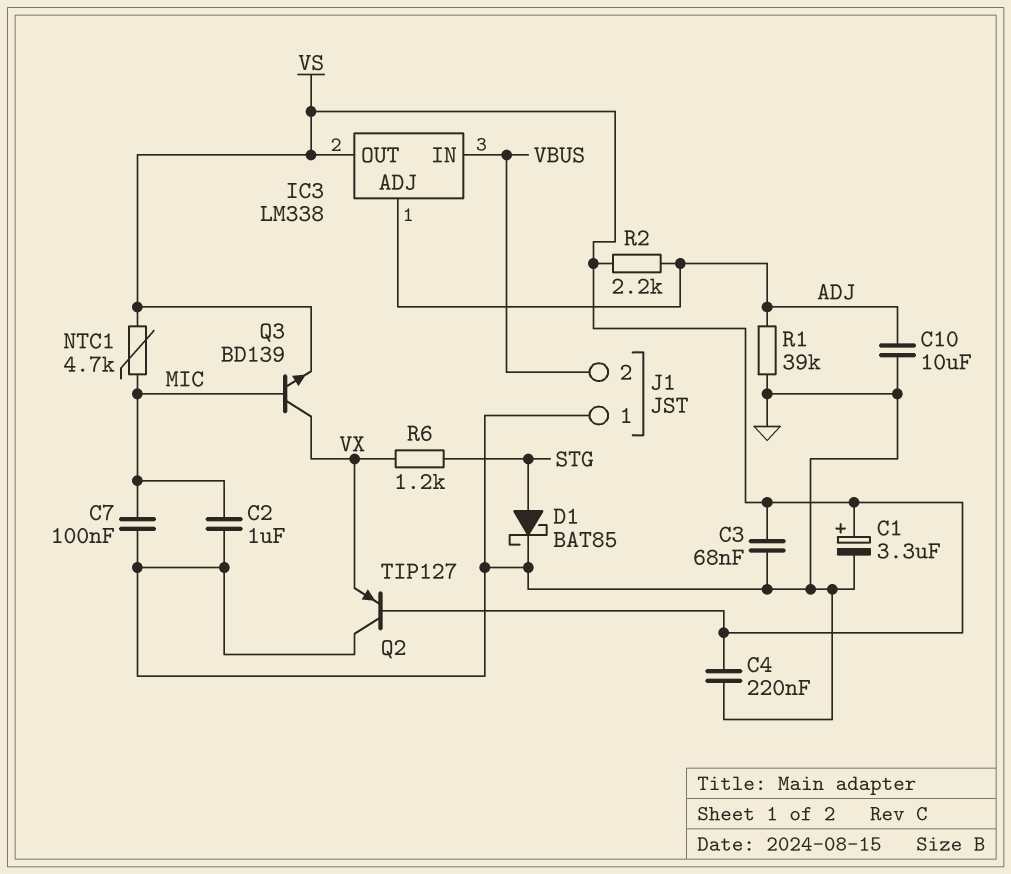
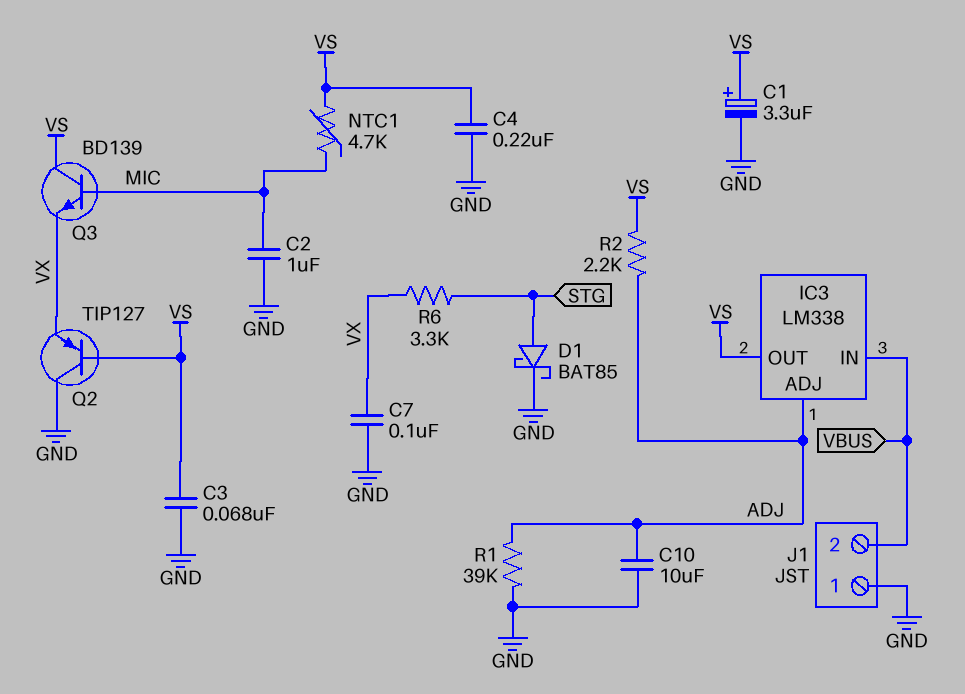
C7: 100nF (GND, MIC) -> 100nF (GND, VX)
Q3: NPN BD139 (B MIC, C VX, E VS) -> NPN BD139 (B MIC, C VS, E VX)
R6: 1.2k (STG, VX) -> 3.3k (STG, VX)

